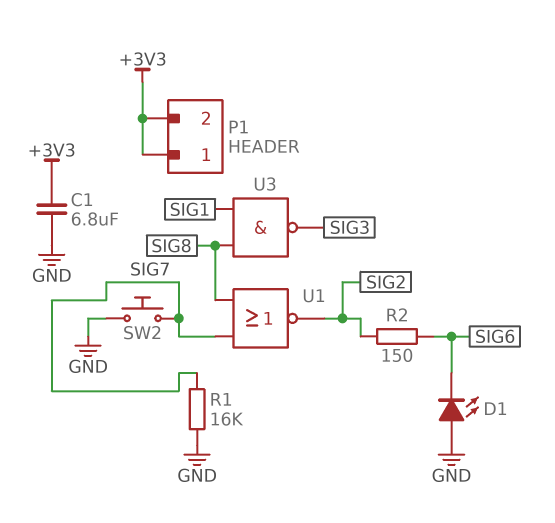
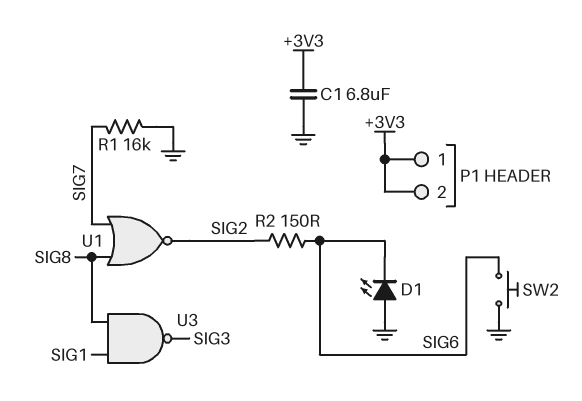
SW2: button (GND, SIG7) -> button (GND, SIG6)

